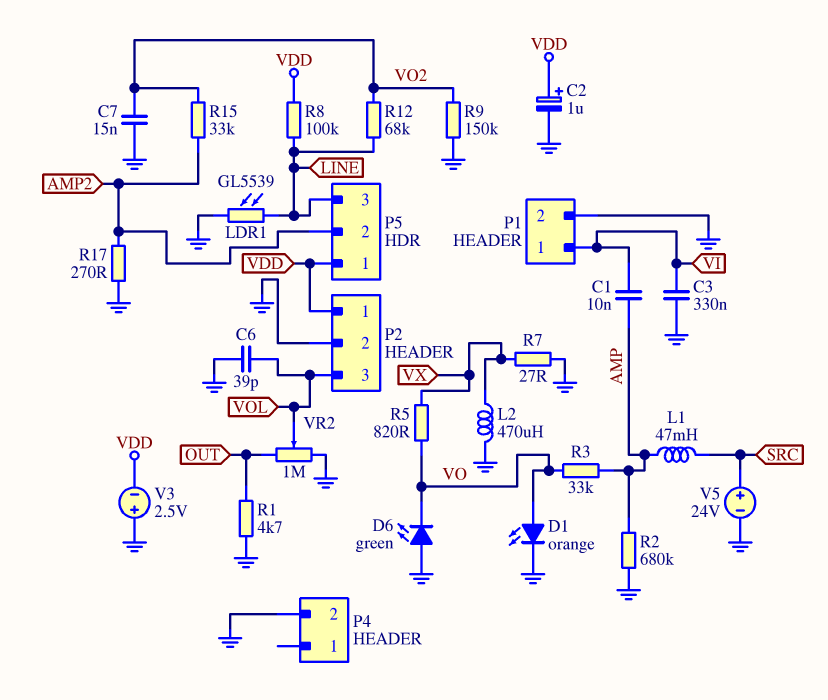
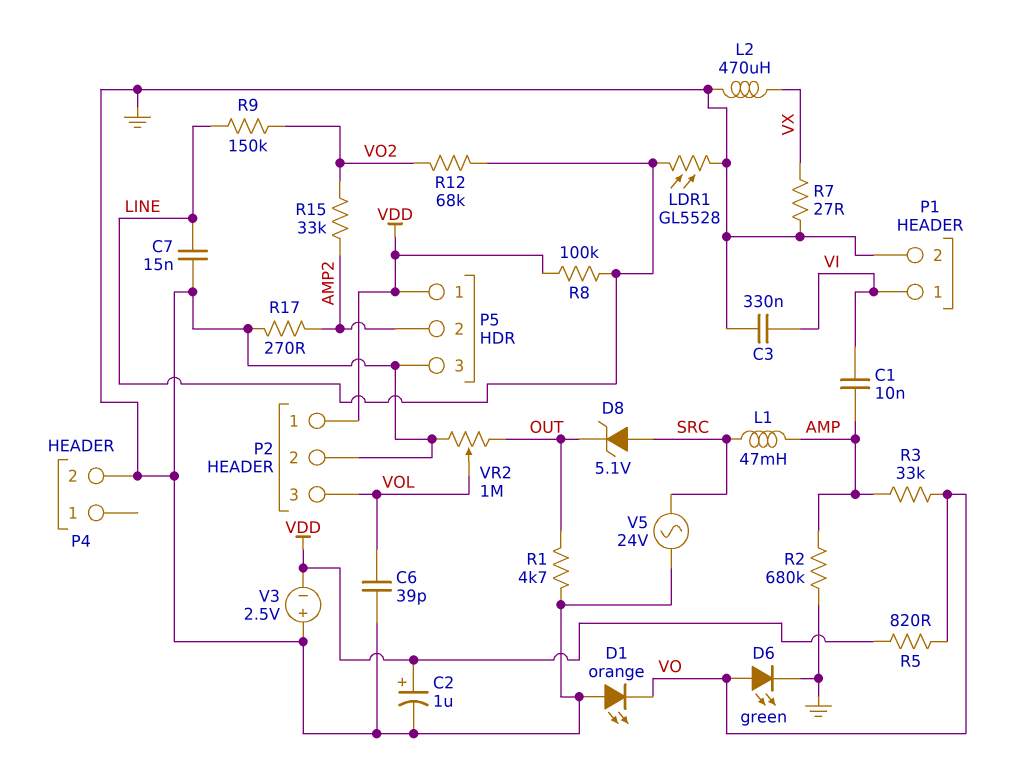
C7: 15nF (GND, VO2) -> 15nF (GND, LINE)
D1: LED orange (A VO, K GND) -> LED orange (A GND, K VO)
D6: LED green (A GND, K VO) -> LED green (A VO, K GND)
D8: none -> zener 5.1V (A SRC, K OUT)
LDR1: GL5539 (GND, LINE) -> GL5528 (GND, LINE)
P5 pin 3: LINE -> GND
R5: 820 (VO, VX) -> 820 (VDD, VO)
R9: 150k (GND, VO2) -> 150k (LINE, VO2)
V5: 24V (plus SRC, minus GND) -> AC 24V (GND, SRC)

